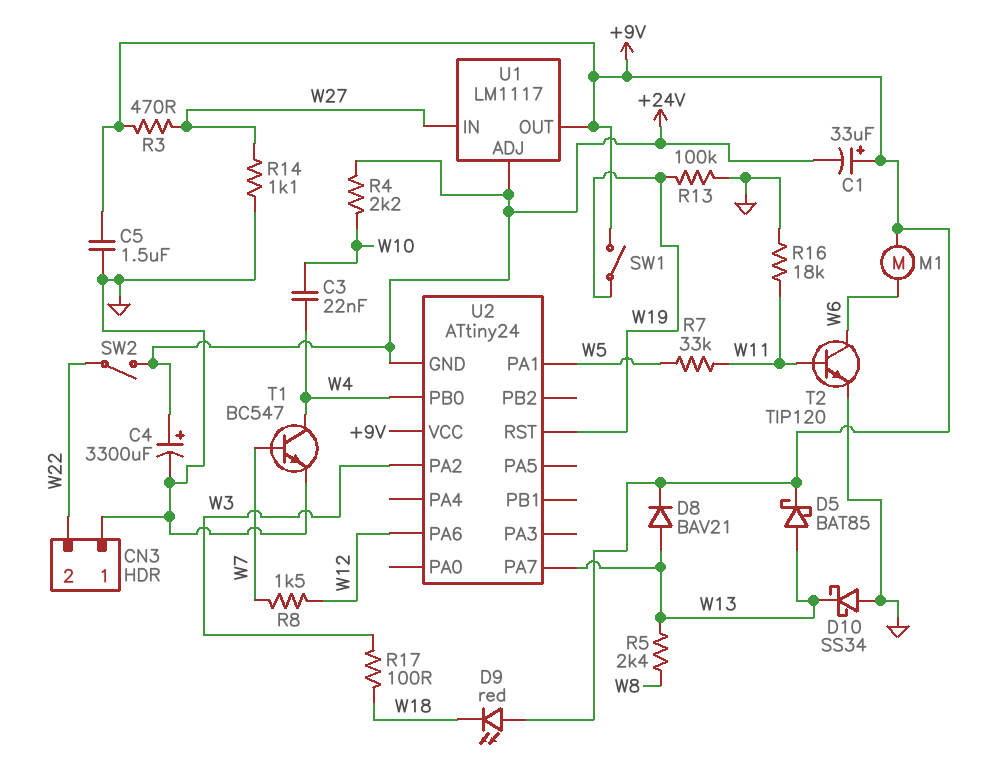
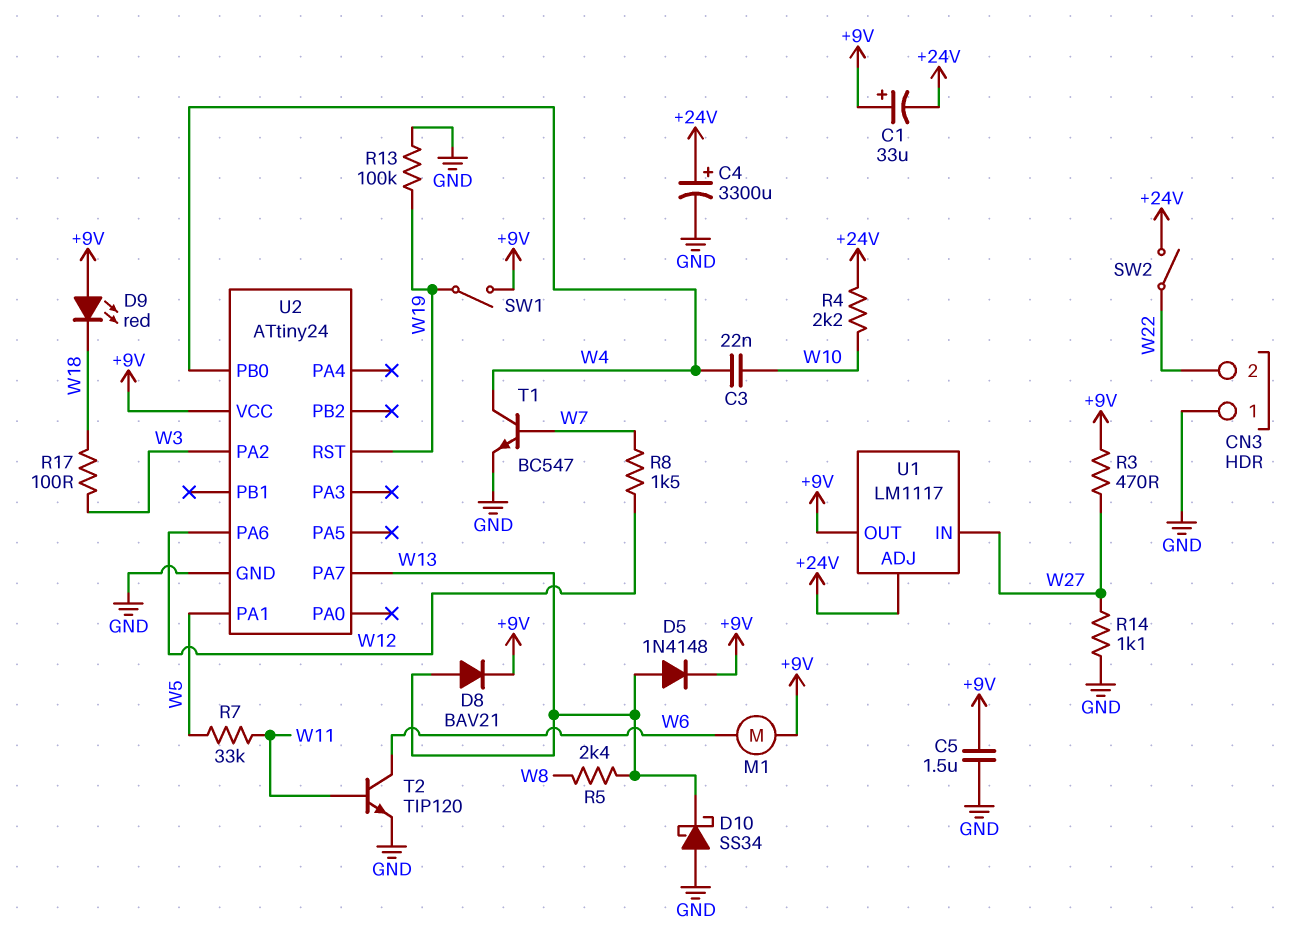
D5: schottky BAT85 (A W13, K +9V) -> diode 1N4148 (A W13, K +9V)
R16: 18k (GND, W11) -> none
U2 pin GND: +24V -> GND

